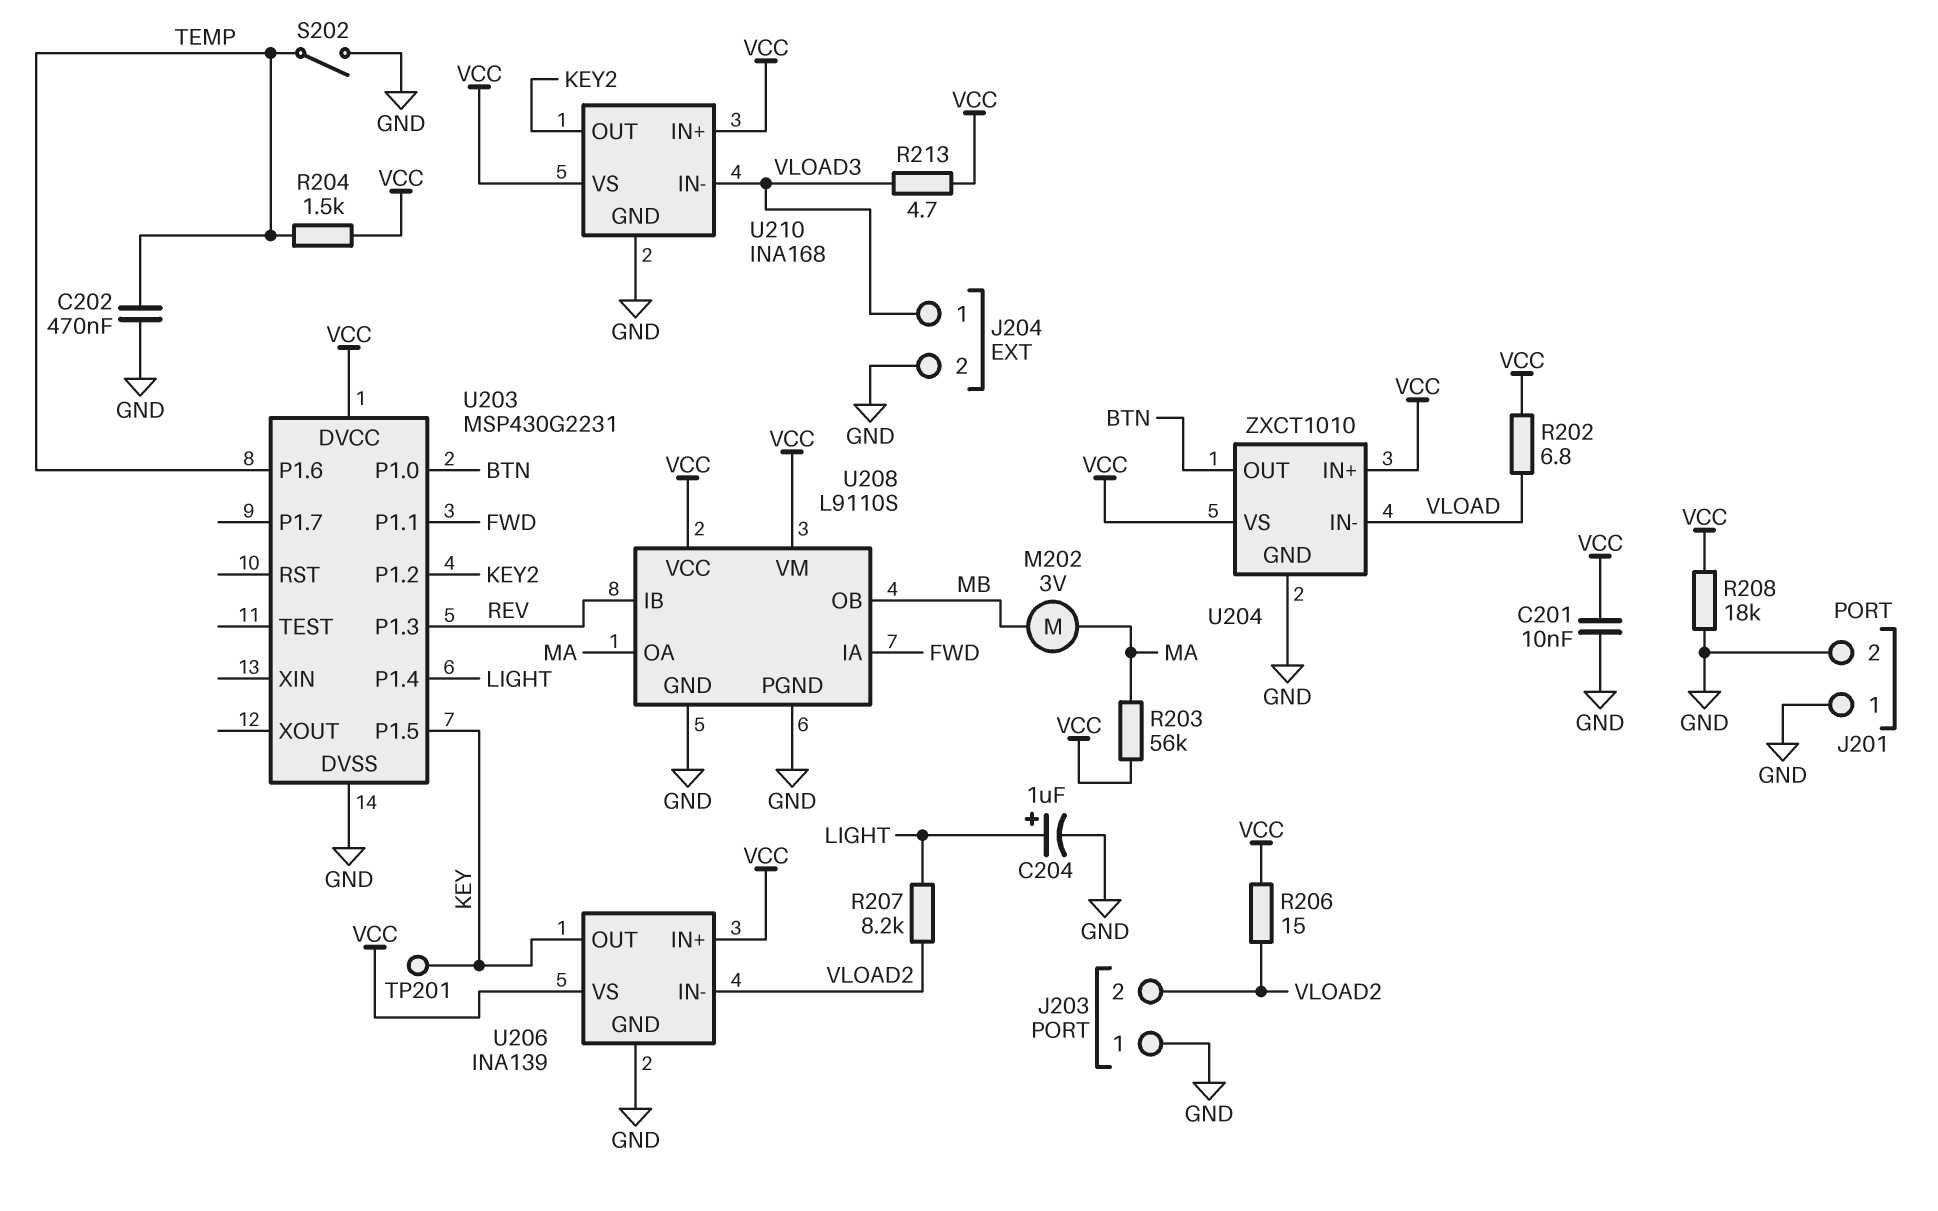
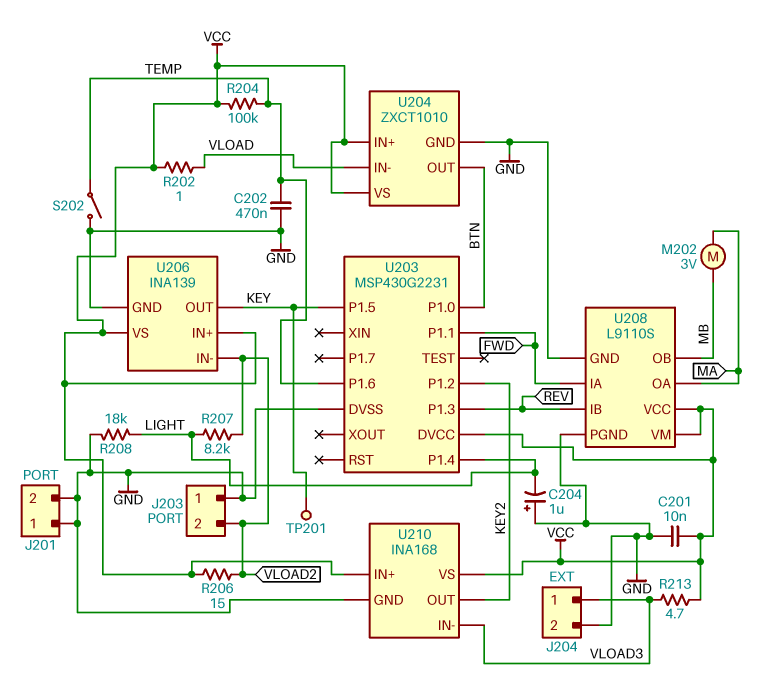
C204: 1uF (plus LIGHT, minus GND) -> 1uF (plus GND, minus LIGHT)
R202: 6.8 (VCC, VLOAD) -> 1 (VCC, VLOAD)
R203: 56k (MA, VCC) -> none
R204: 1.5k (TEMP, VCC) -> 100k (TEMP, VCC)
R208: 18k (GND, VCC) -> 18k (GND, LIGHT)

